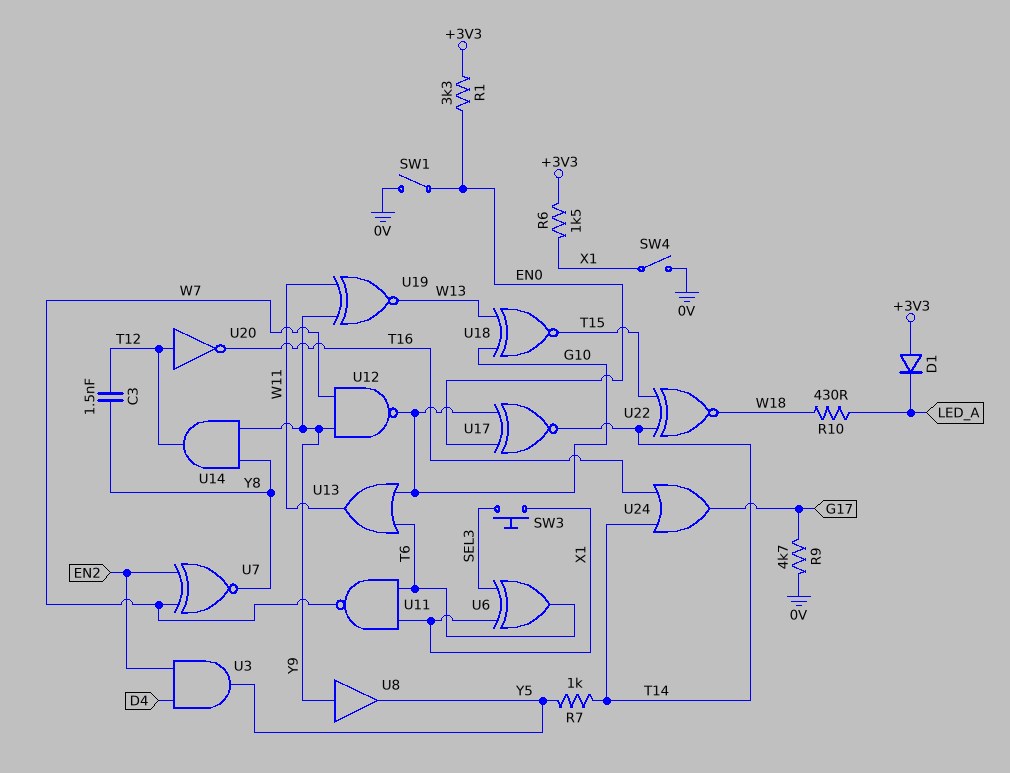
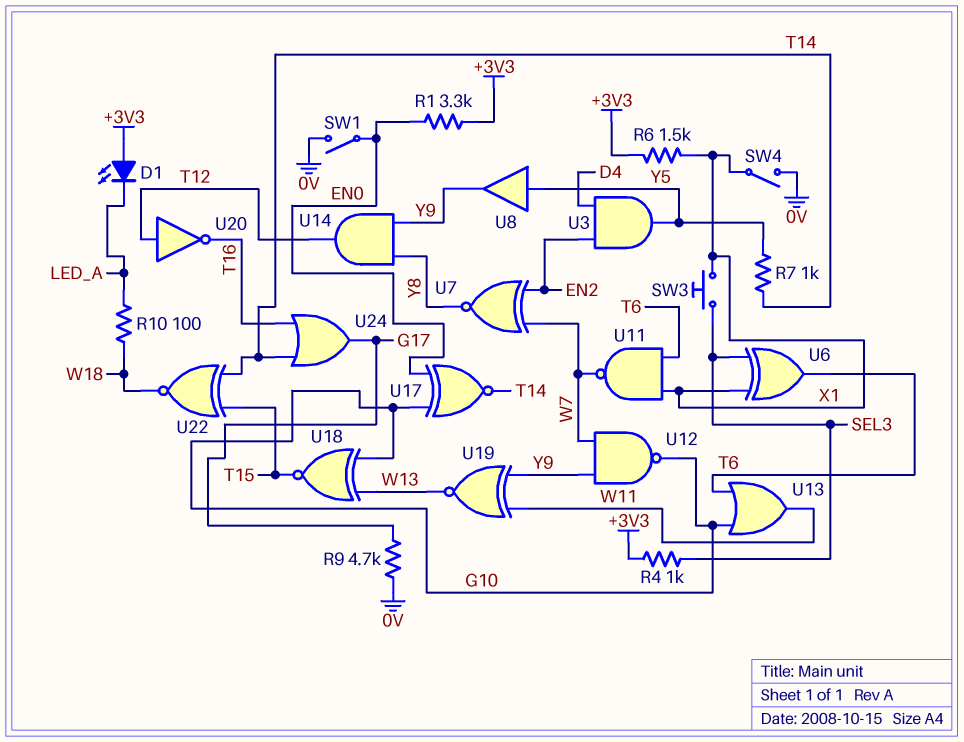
C3: 1.5nF (T12, Y8) -> none
D1: diode (A +3V3, K LED_A) -> LED (A +3V3, K LED_A)
R4: none -> 1k (+3V3, SEL3)
R10: 430 (LED_A, W18) -> 100 (LED_A, W18)
U8: buffer (in Y9, out Y5) -> buffer (in Y5, out Y9)

